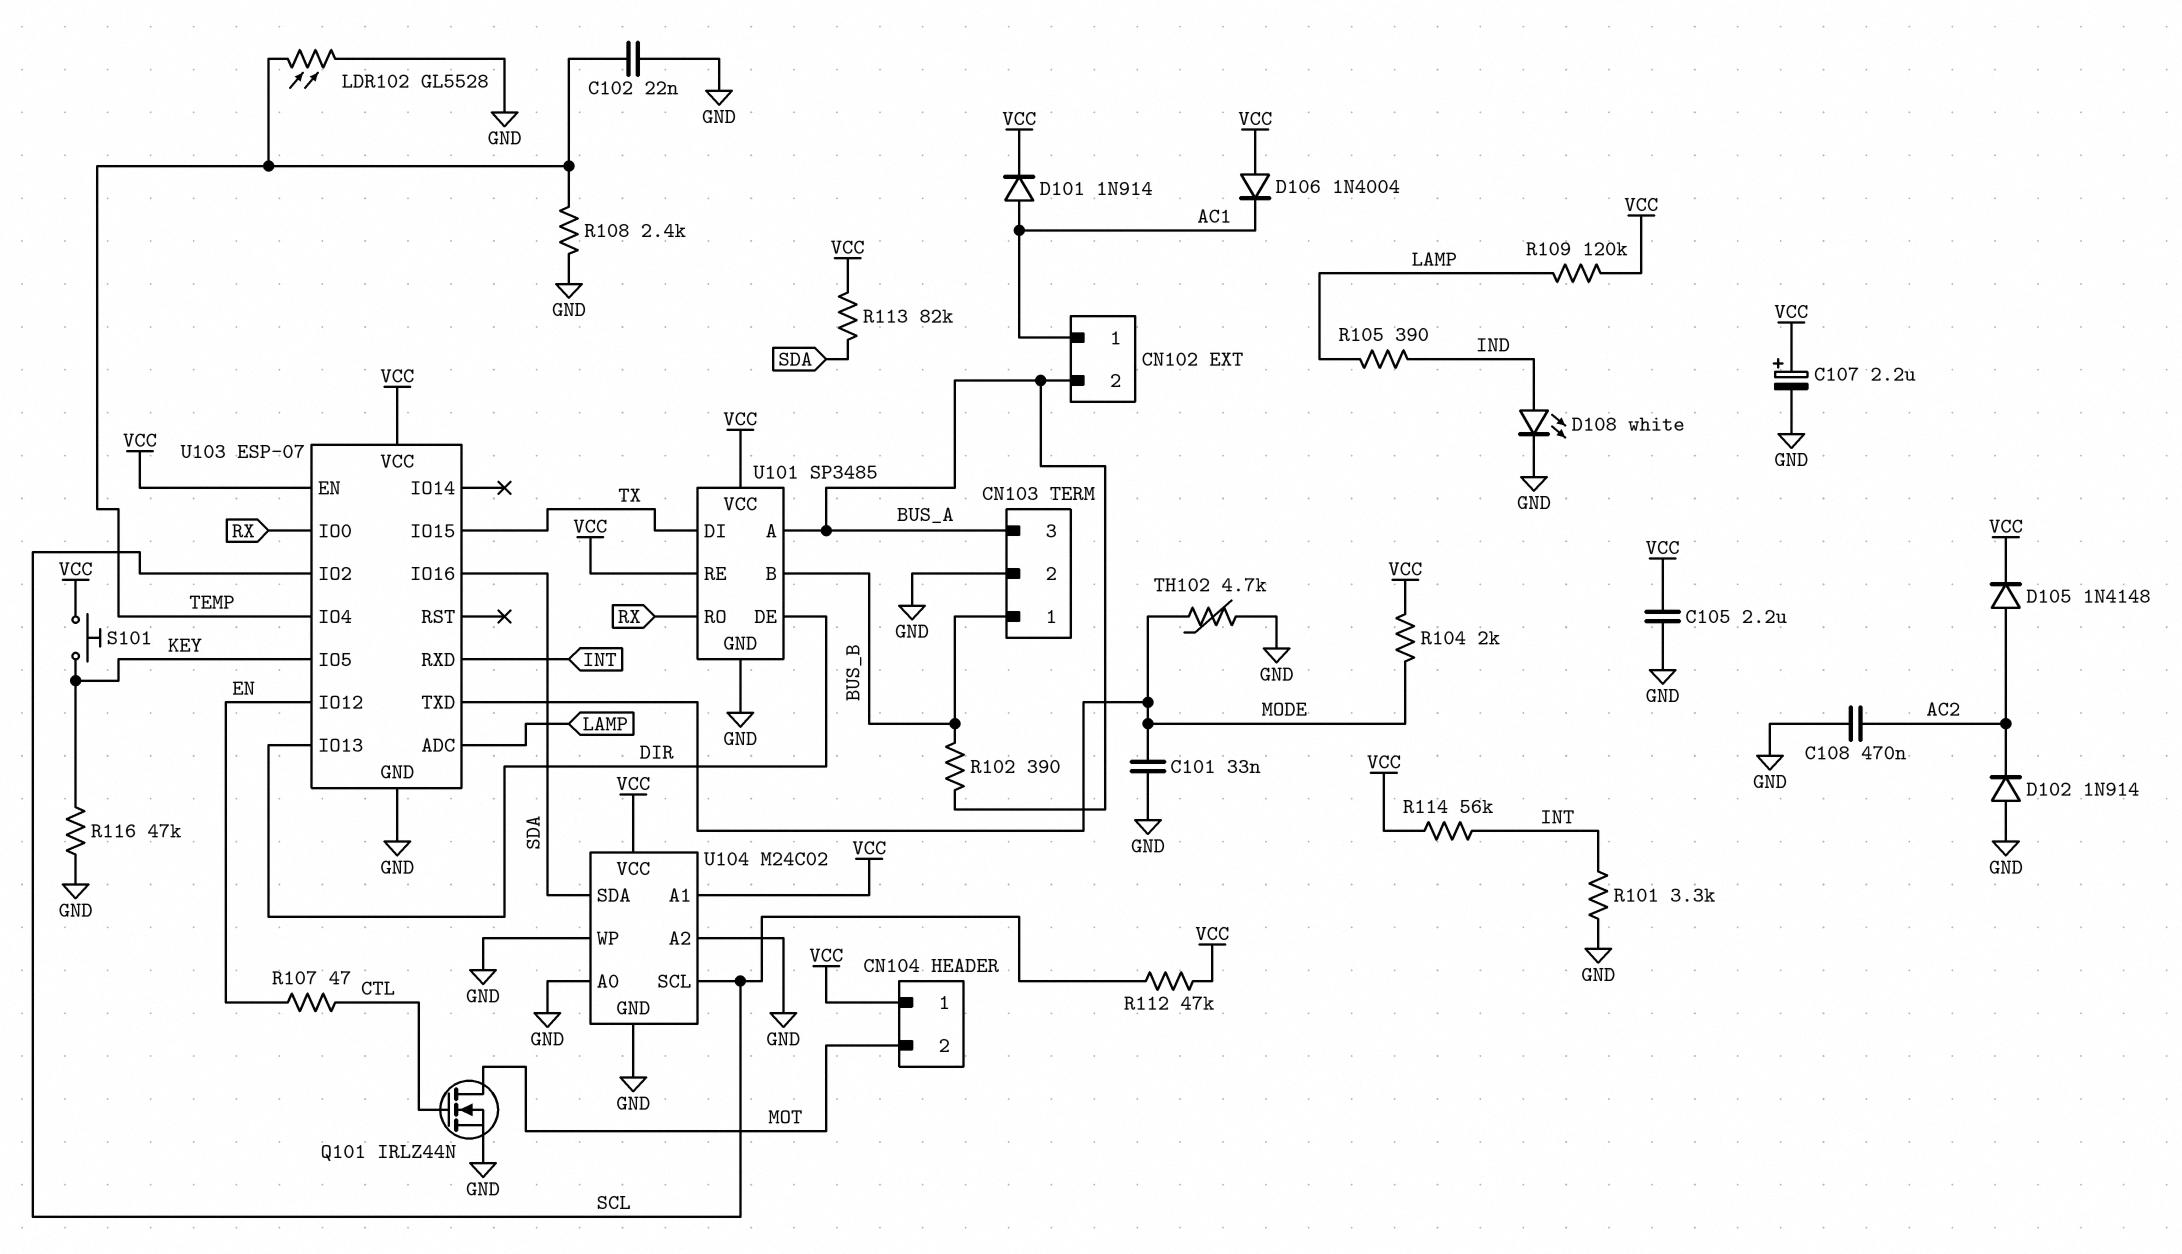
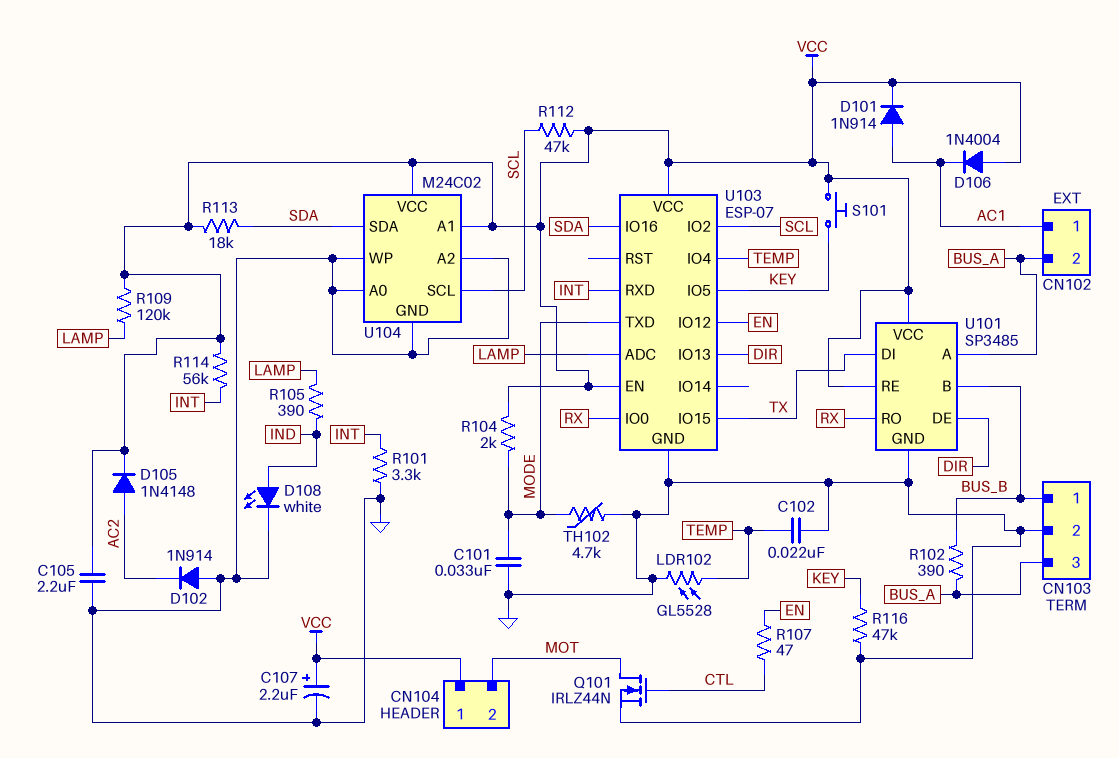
C108: 470nF (AC2, GND) -> none
R108: 2.4k (GND, TEMP) -> none
R113: 82k (SDA, VCC) -> 18k (SDA, VCC)

